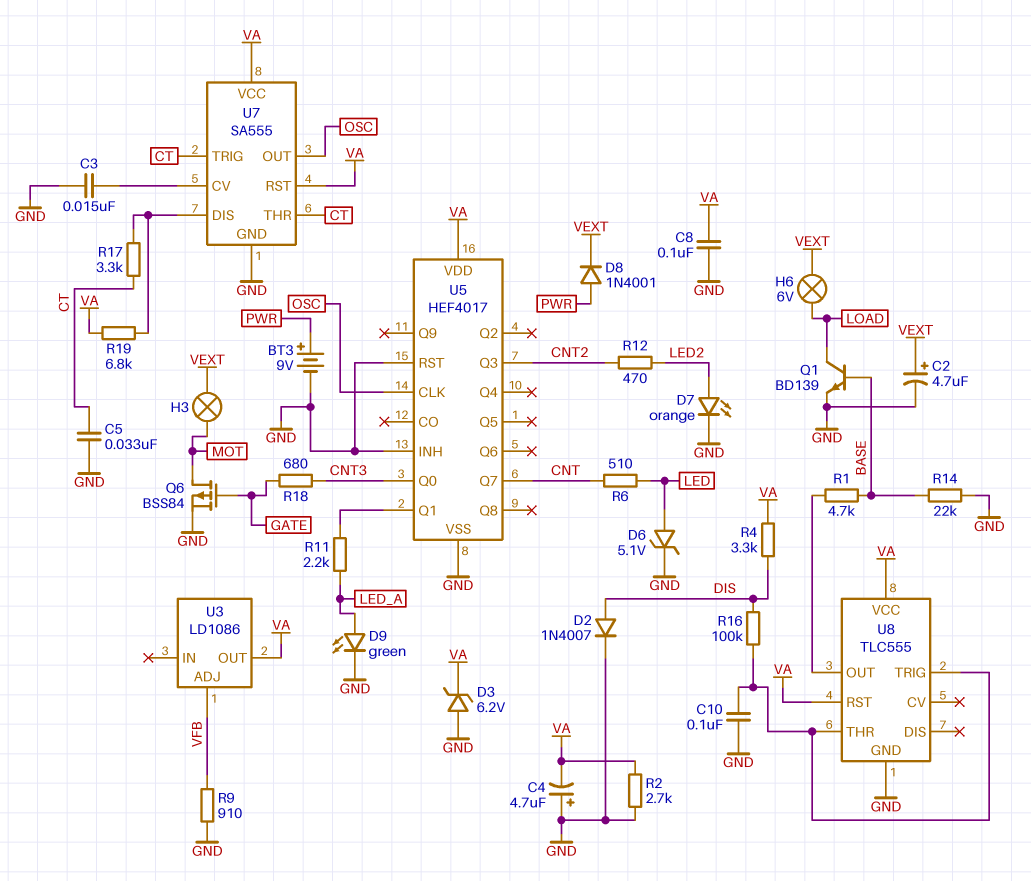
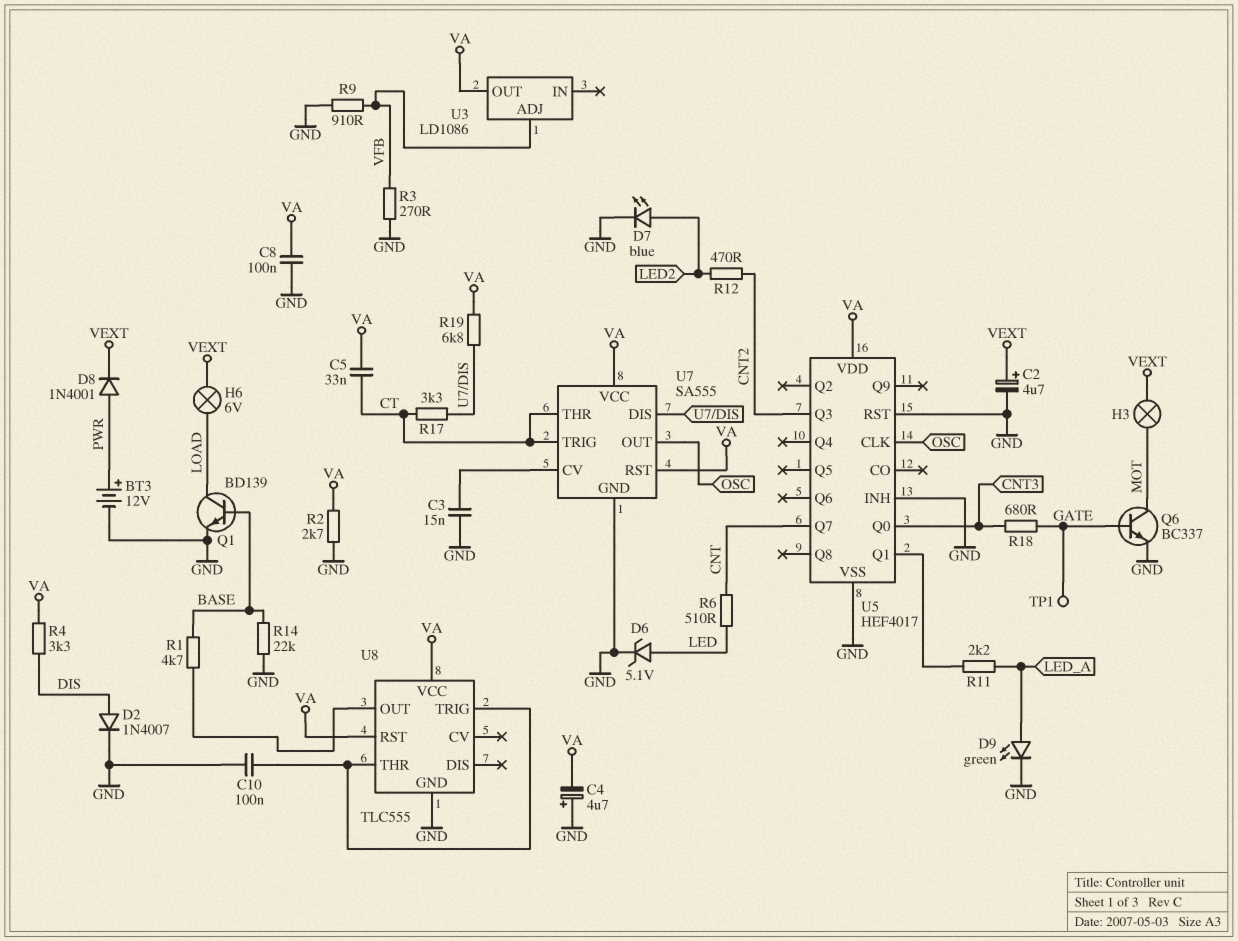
BT3: 9V (plus PWR, minus GND) -> 12V (plus PWR, minus GND)
C5: 33nF (CT, GND) -> 33nF (CT, VA)
D3: zener 6.2V (A GND, K VA) -> none
D7: LED orange (A LED2, K GND) -> LED blue (A LED2, K GND)
Q6: PMOS BSS84 (G GATE, D MOT, S GND) -> NPN BC337 (B GATE, C MOT, E GND)
R3: none -> 270 (GND, VFB)
R16: 100k (DIS, U8/THR) -> none
TP1: none -> test point (GATE)

